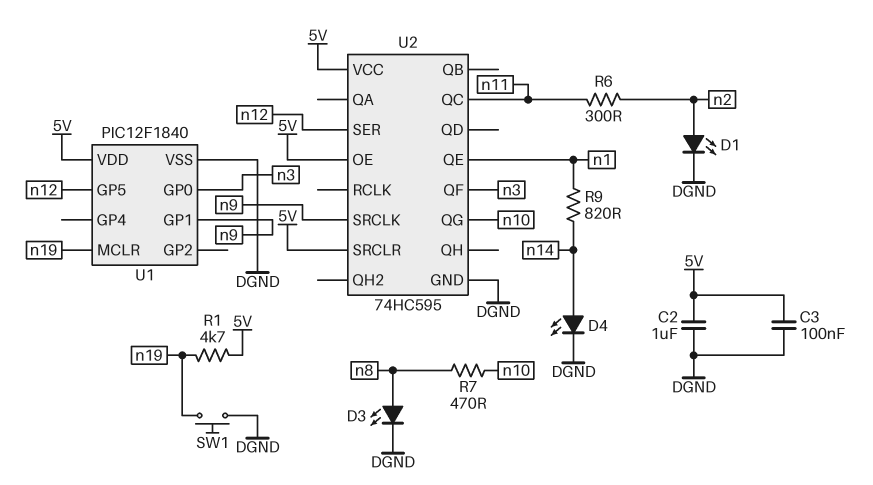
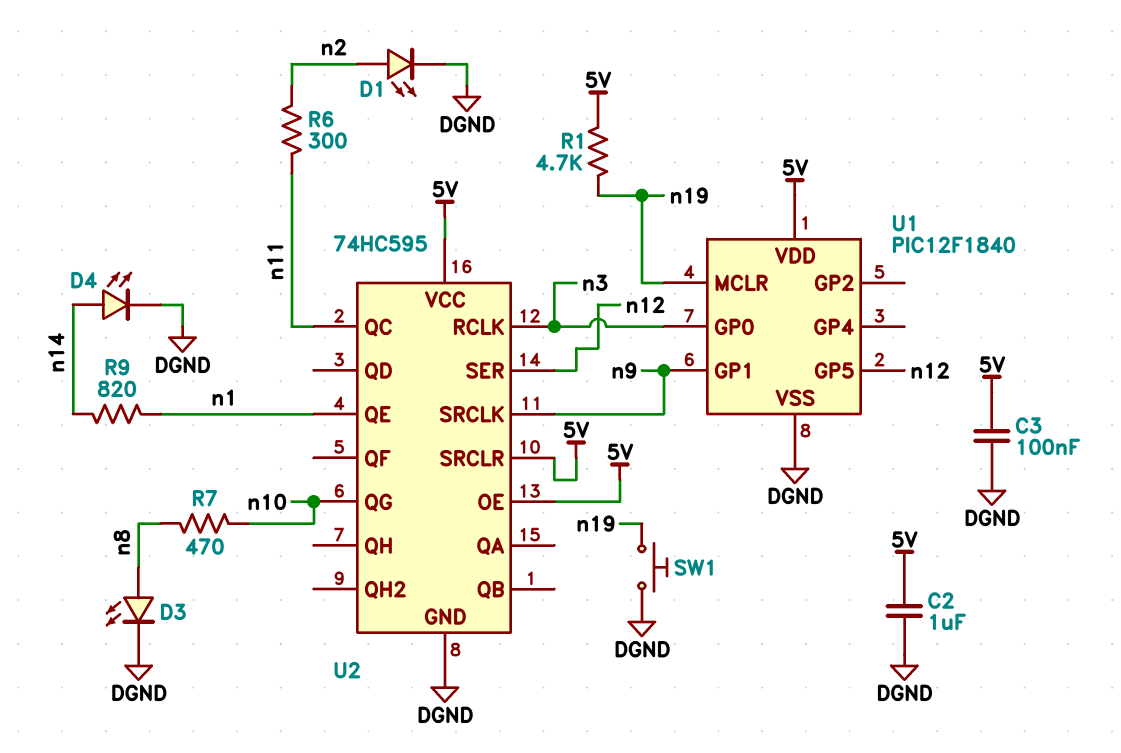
U2 pin QF: n3 -> none
U2 pin RCLK: none -> n3

